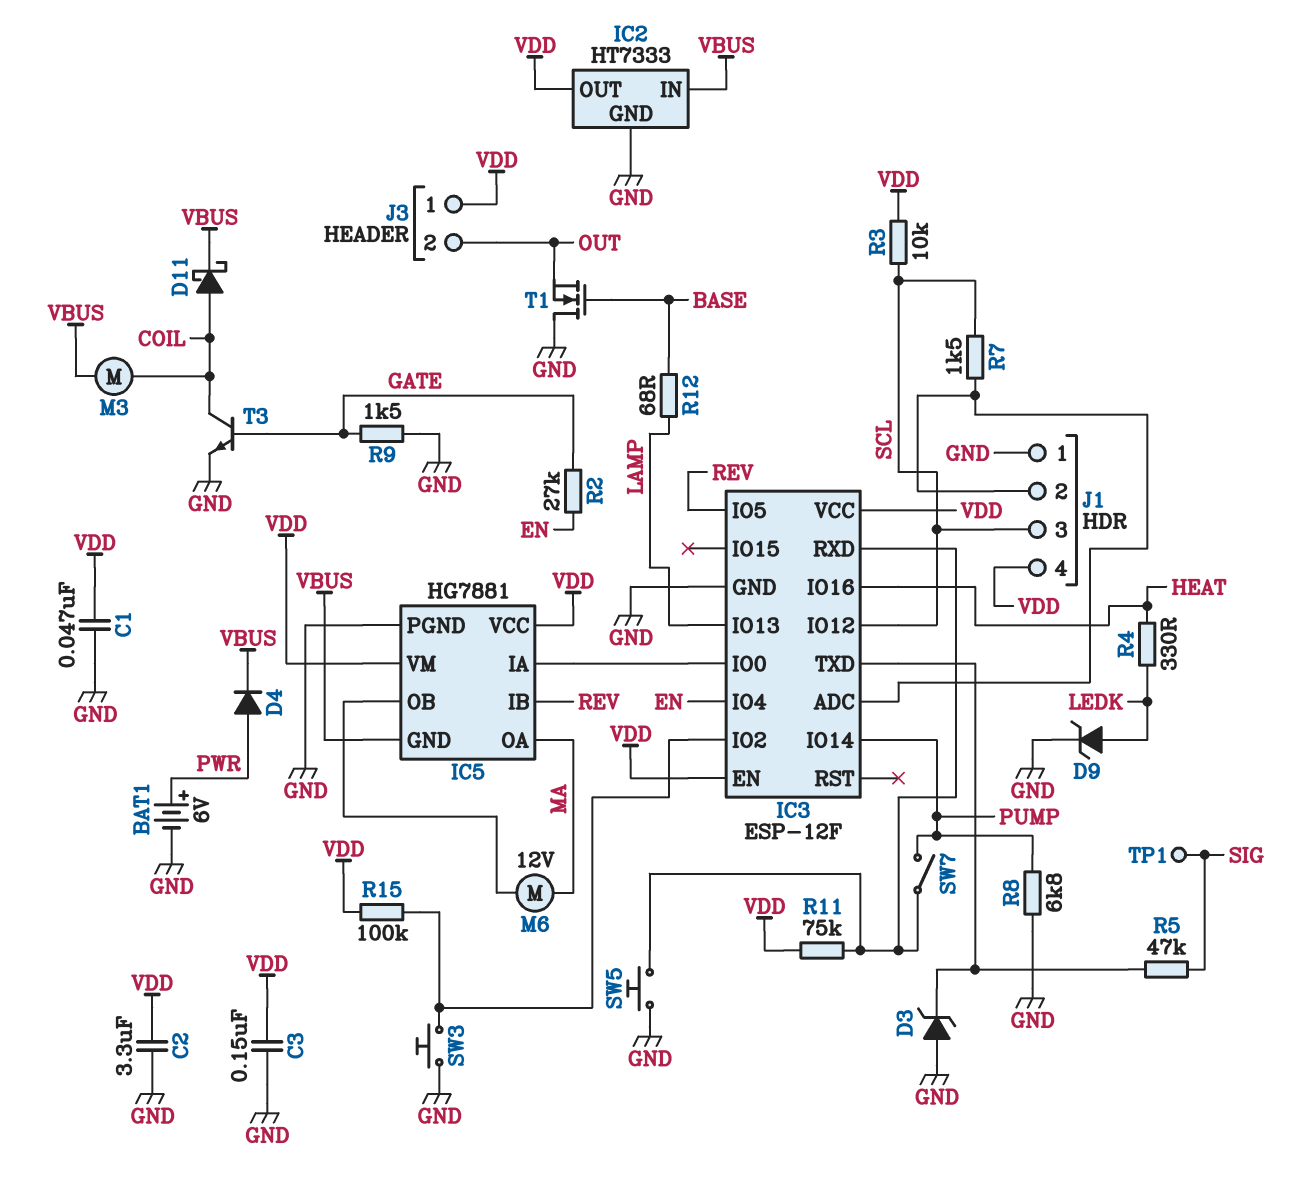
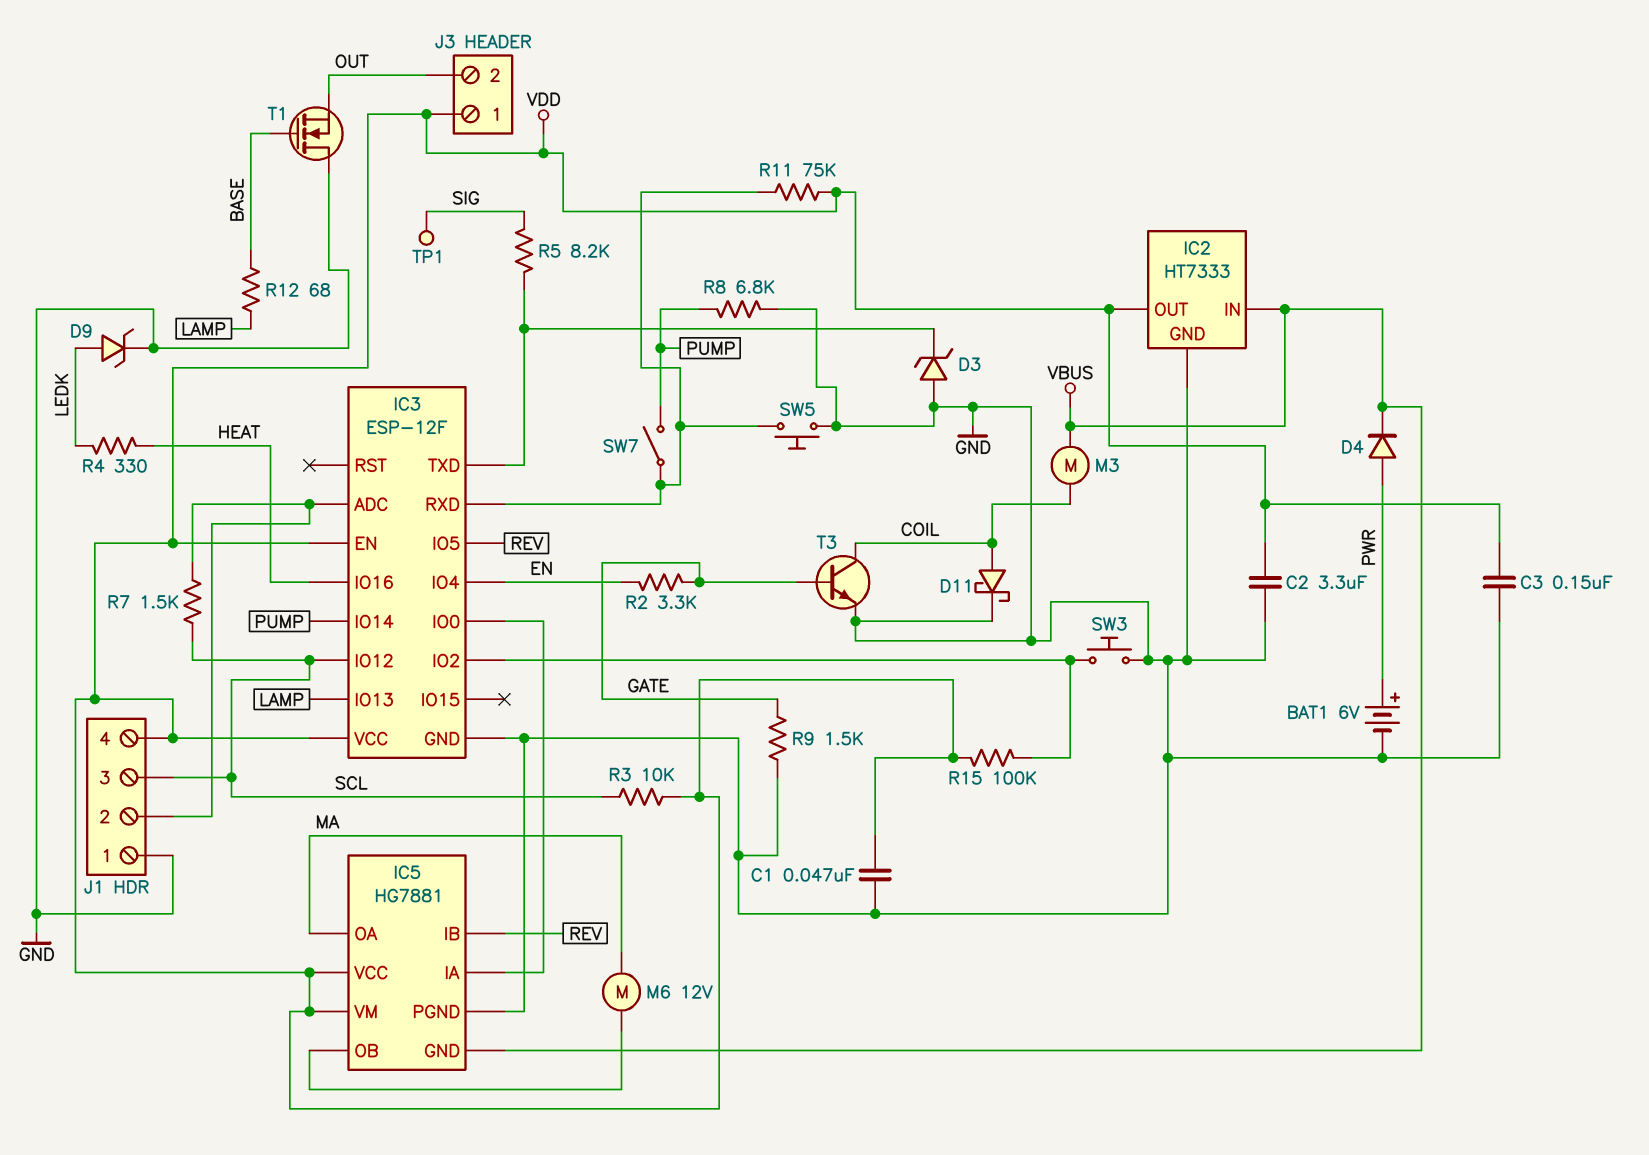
D11: schottky (A COIL, K VBUS) -> schottky (A COIL, K GND)
R2: 27k (EN, GATE) -> 3.3k (EN, GATE)
R5: 47k (IC3/TXD, SIG) -> 8.2k (IC3/TXD, SIG)

